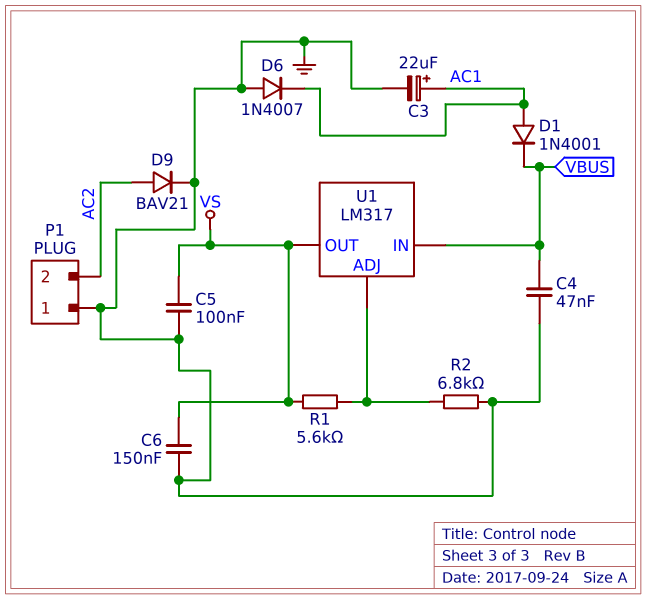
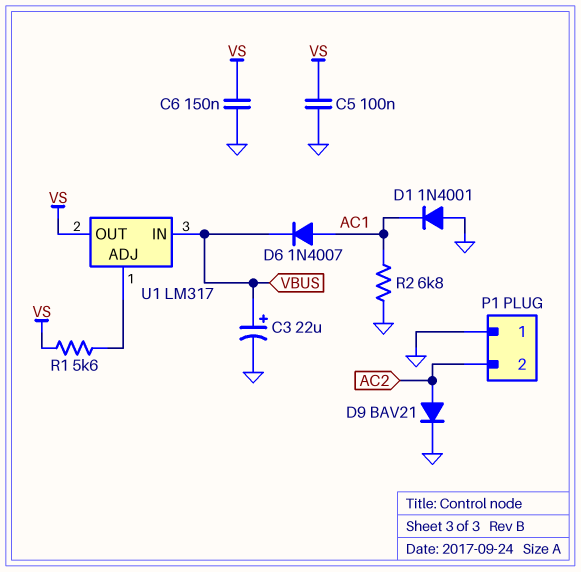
C3: 22uF (plus AC1, minus GND) -> 22uF (plus VBUS, minus GND)
C4: 47nF (GND, VBUS) -> none
D1: diode 1N4001 (A AC1, K VBUS) -> diode 1N4001 (A GND, K AC1)
D6: diode 1N4007 (A GND, K AC1) -> diode 1N4007 (A AC1, K VBUS)
R2: 6.8k (GND, U1/ADJ) -> 6.8k (AC1, GND)

